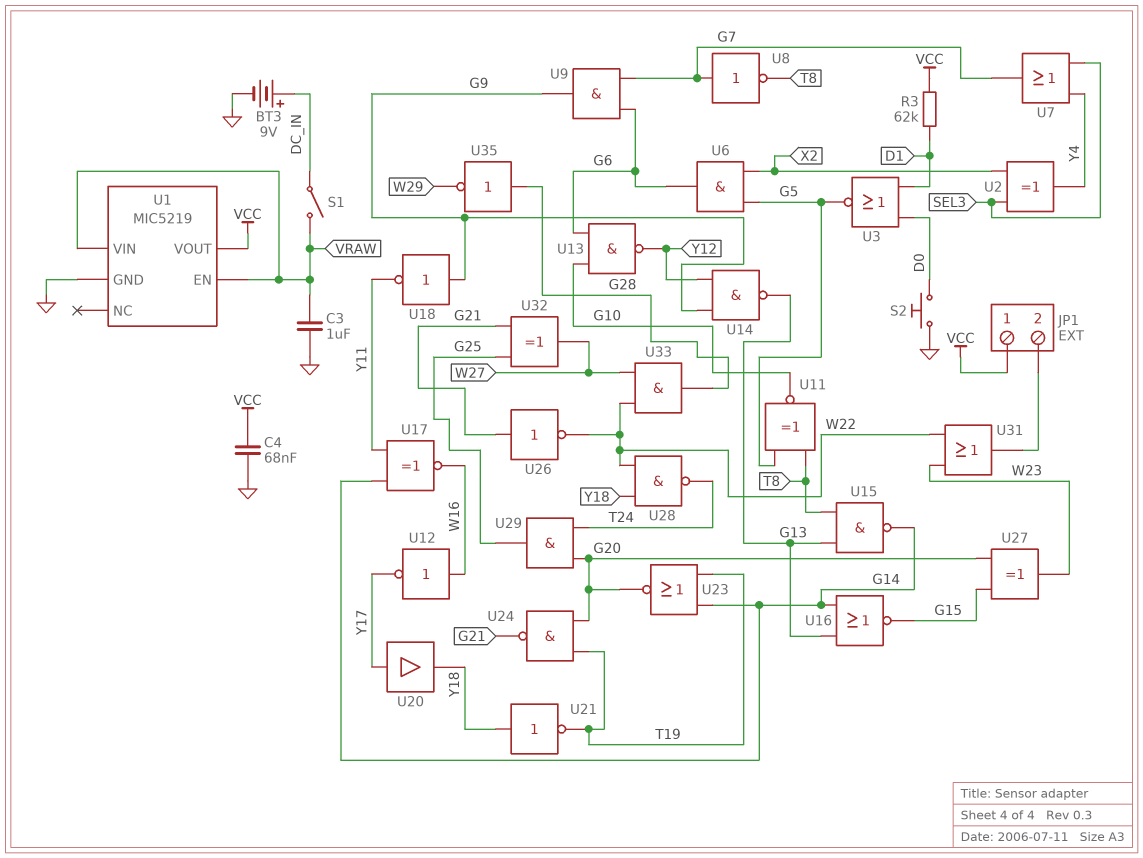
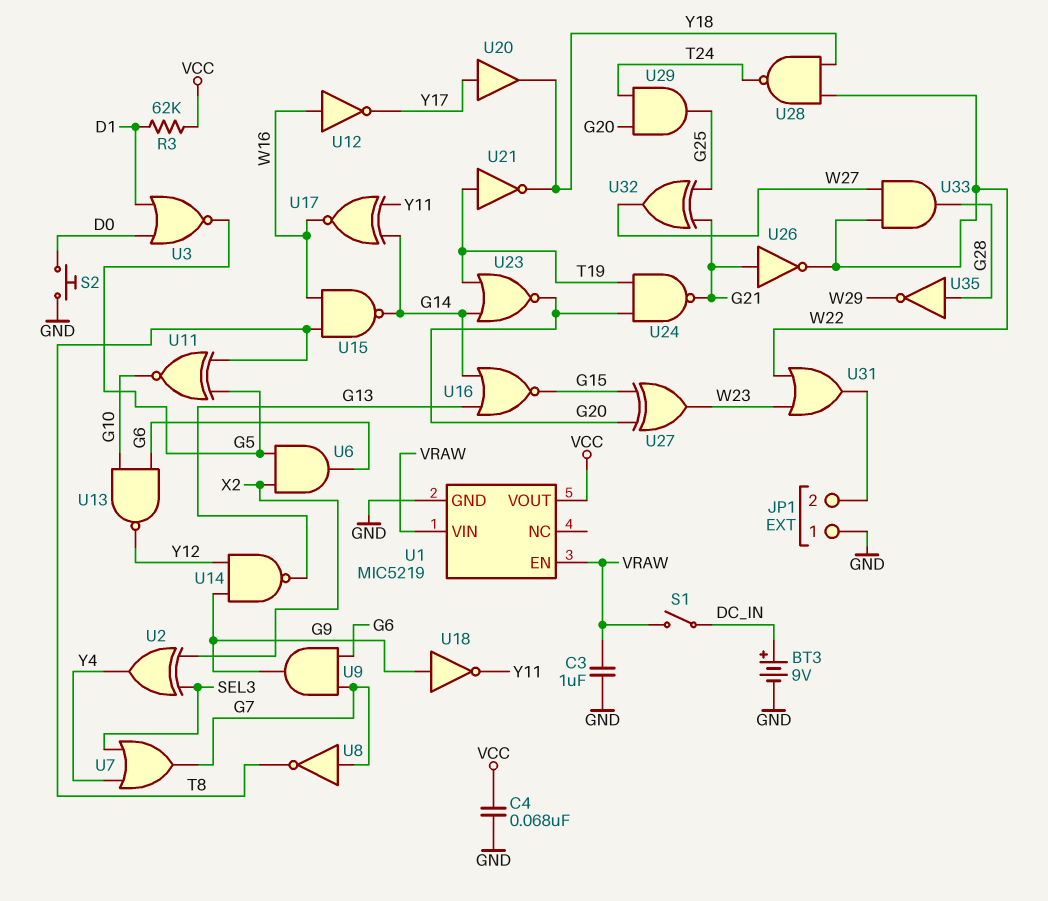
JP1 pin 1: VCC -> GND
U15: NAND (in G13, in T8, out G14) -> NAND (in T8, in W16, out G14)
U21: NOT (in Y18, out T19) -> NOT (in T19, out Y18)

